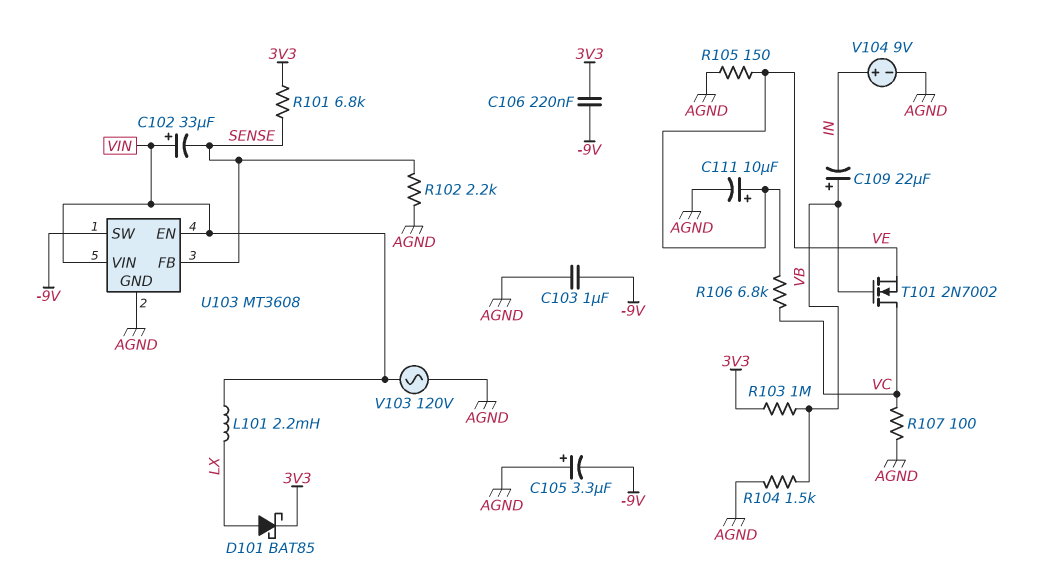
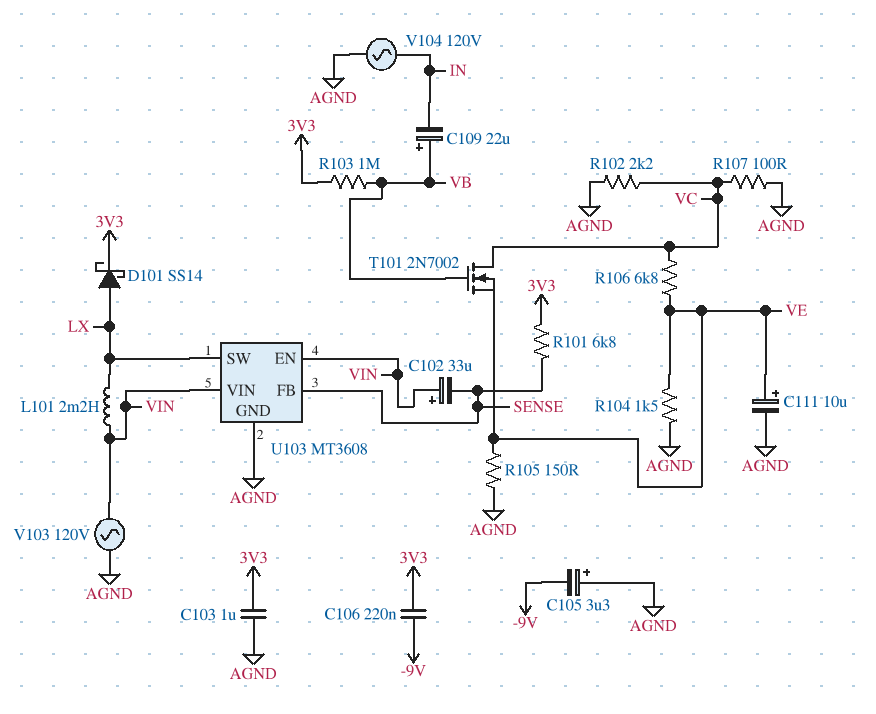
C103: 1uF (-9V, AGND) -> 1uF (3V3, AGND)
D101: schottky BAT85 (A LX, K 3V3) -> schottky SS14 (A LX, K 3V3)
R102: 2.2k (AGND, SENSE) -> 2.2k (AGND, VC)
R104: 1.5k (AGND, VB) -> 1.5k (AGND, VE)
U103 pin SW: -9V -> LX
V104: 9V (plus IN, minus AGND) -> AC 120V (AGND, IN)

